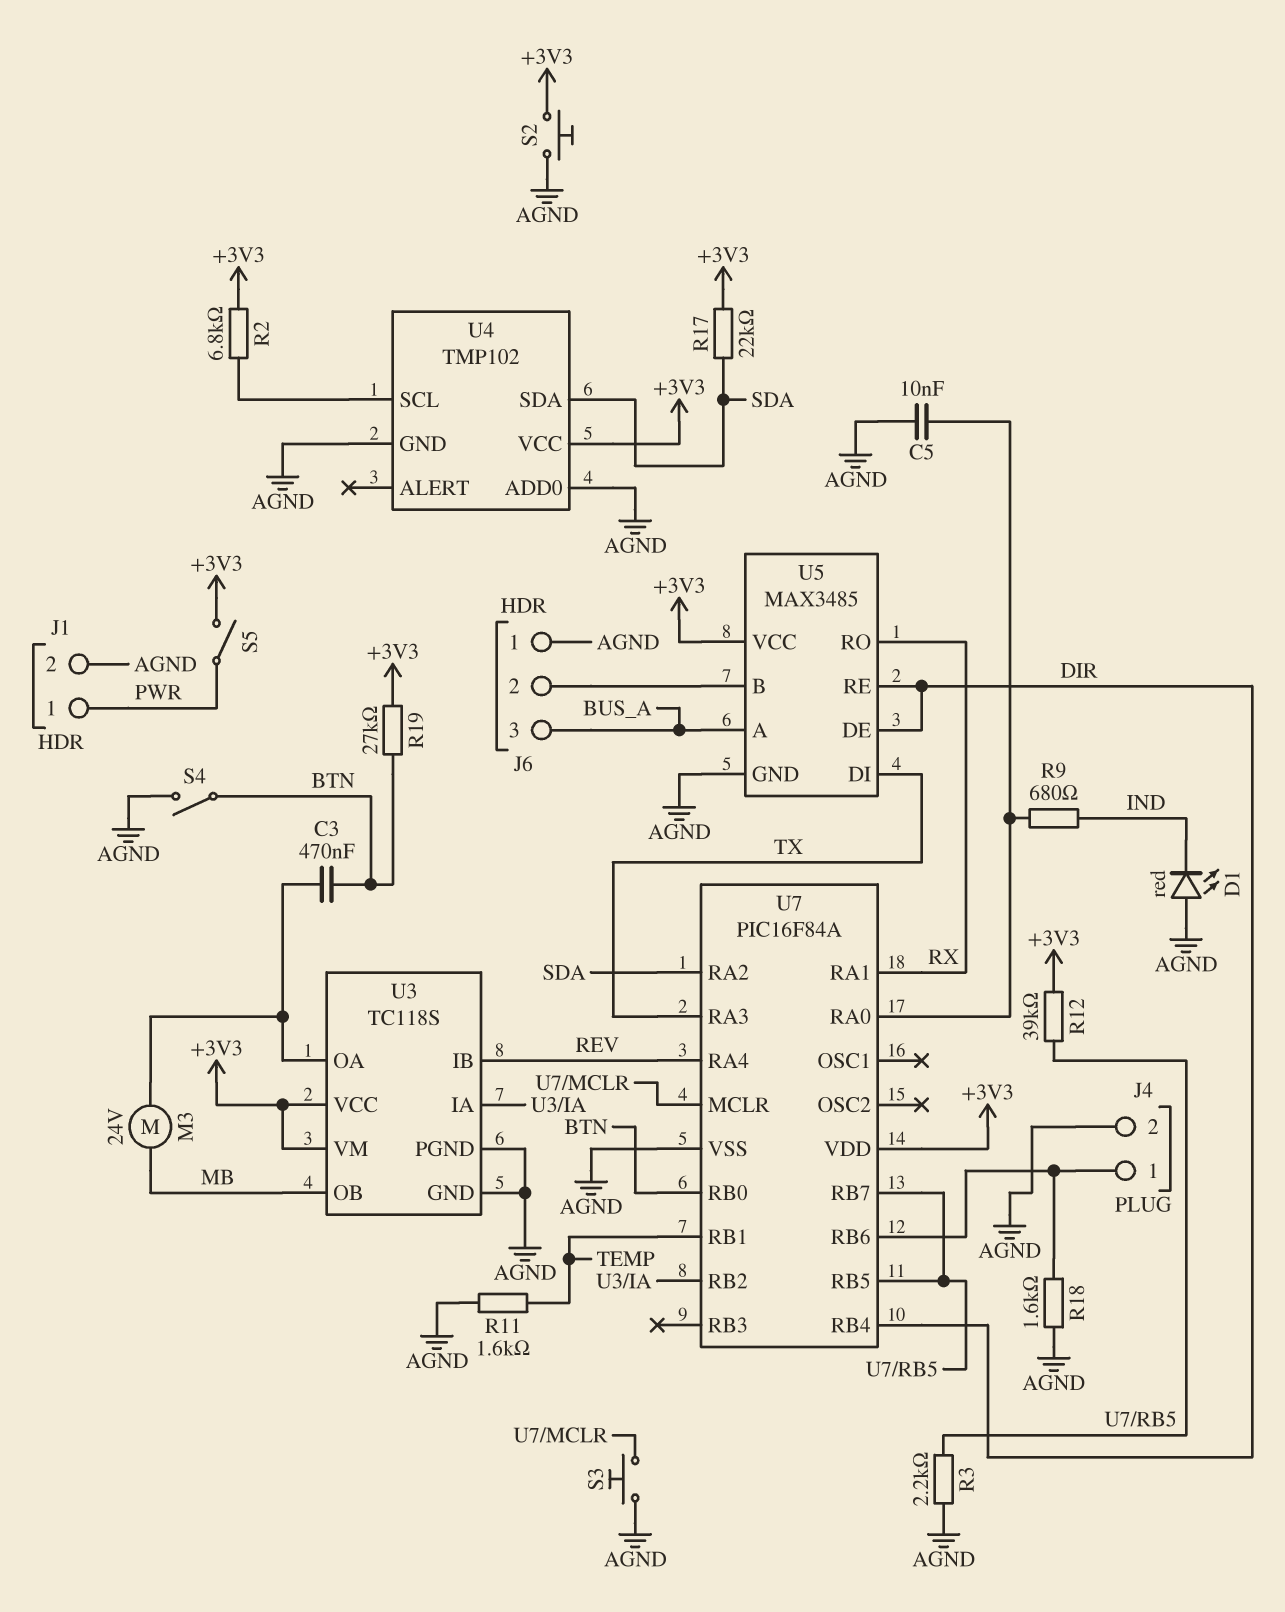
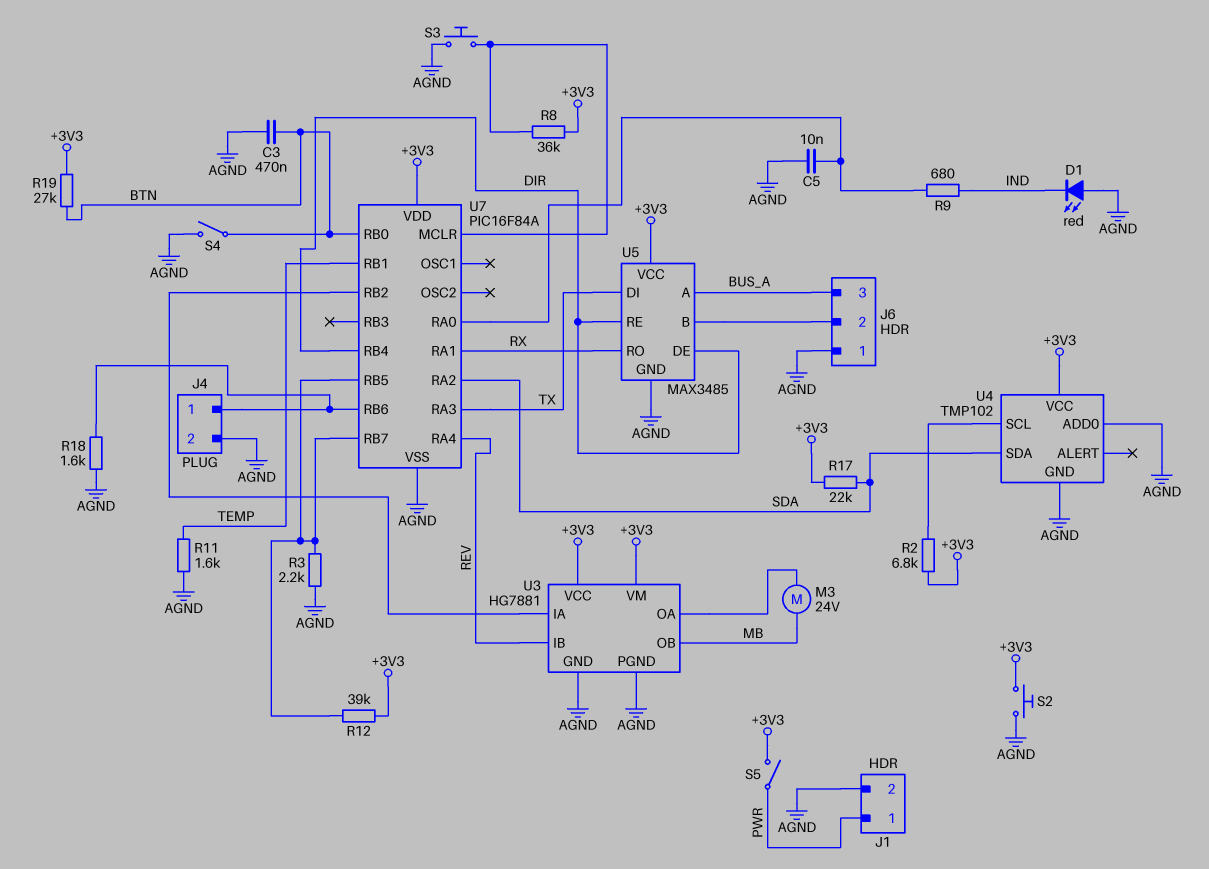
C3: 470nF (BTN, U3/OA) -> 470nF (AGND, BTN)
R8: none -> 36k (+3V3, U7/MCLR)
U3: TC118S -> HG7881

